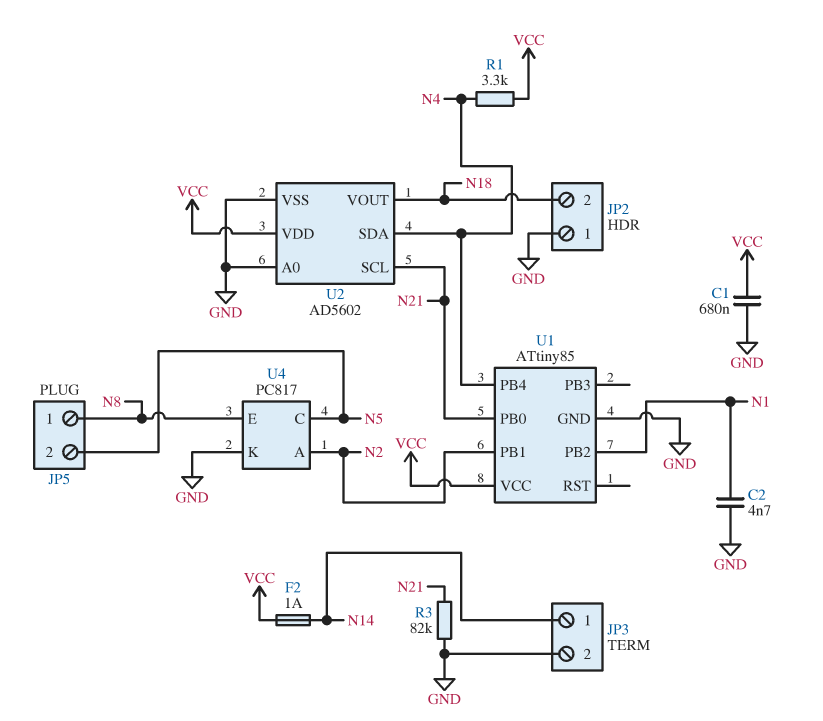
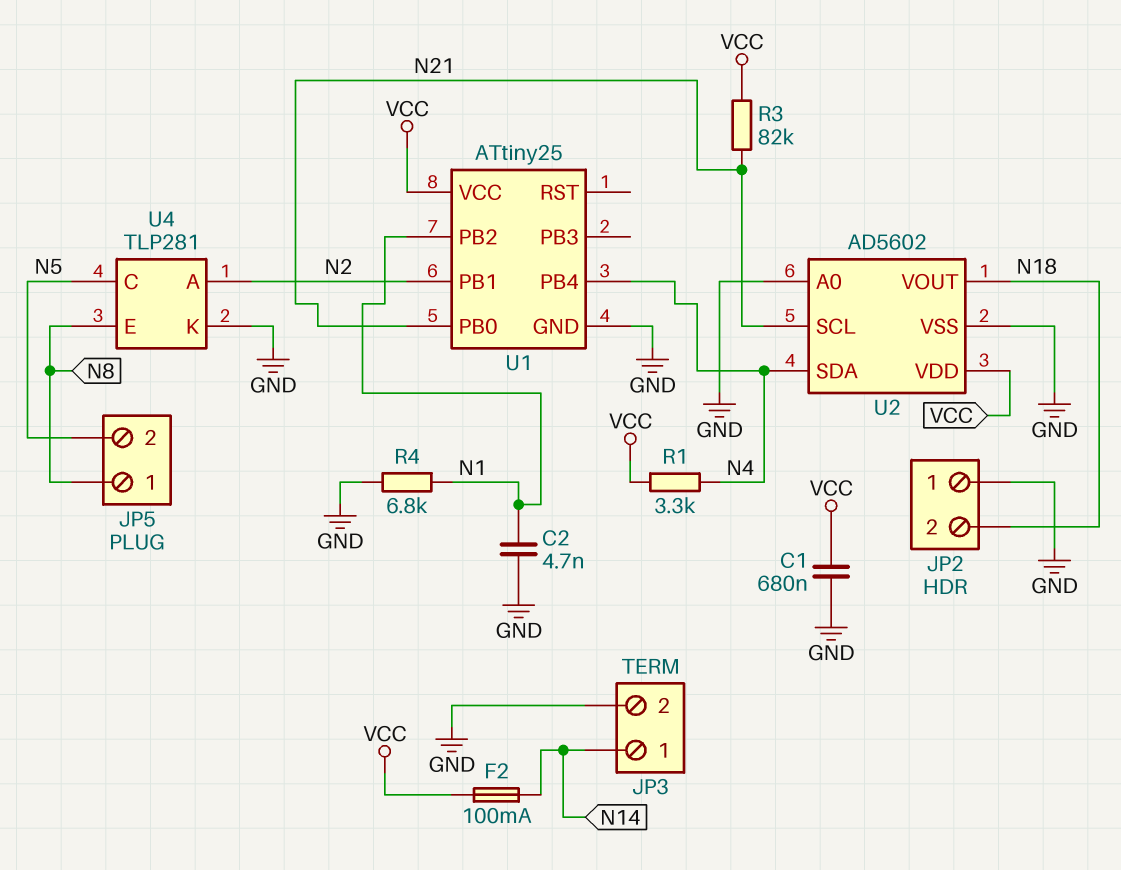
F2: 1A (N14, VCC) -> 100mA (N14, VCC)
R3: 82k (GND, N21) -> 82k (N21, VCC)
R4: none -> 6.8k (GND, N1)
U1: ATtiny85 -> ATtiny25
U4: PC817 -> TLP281

